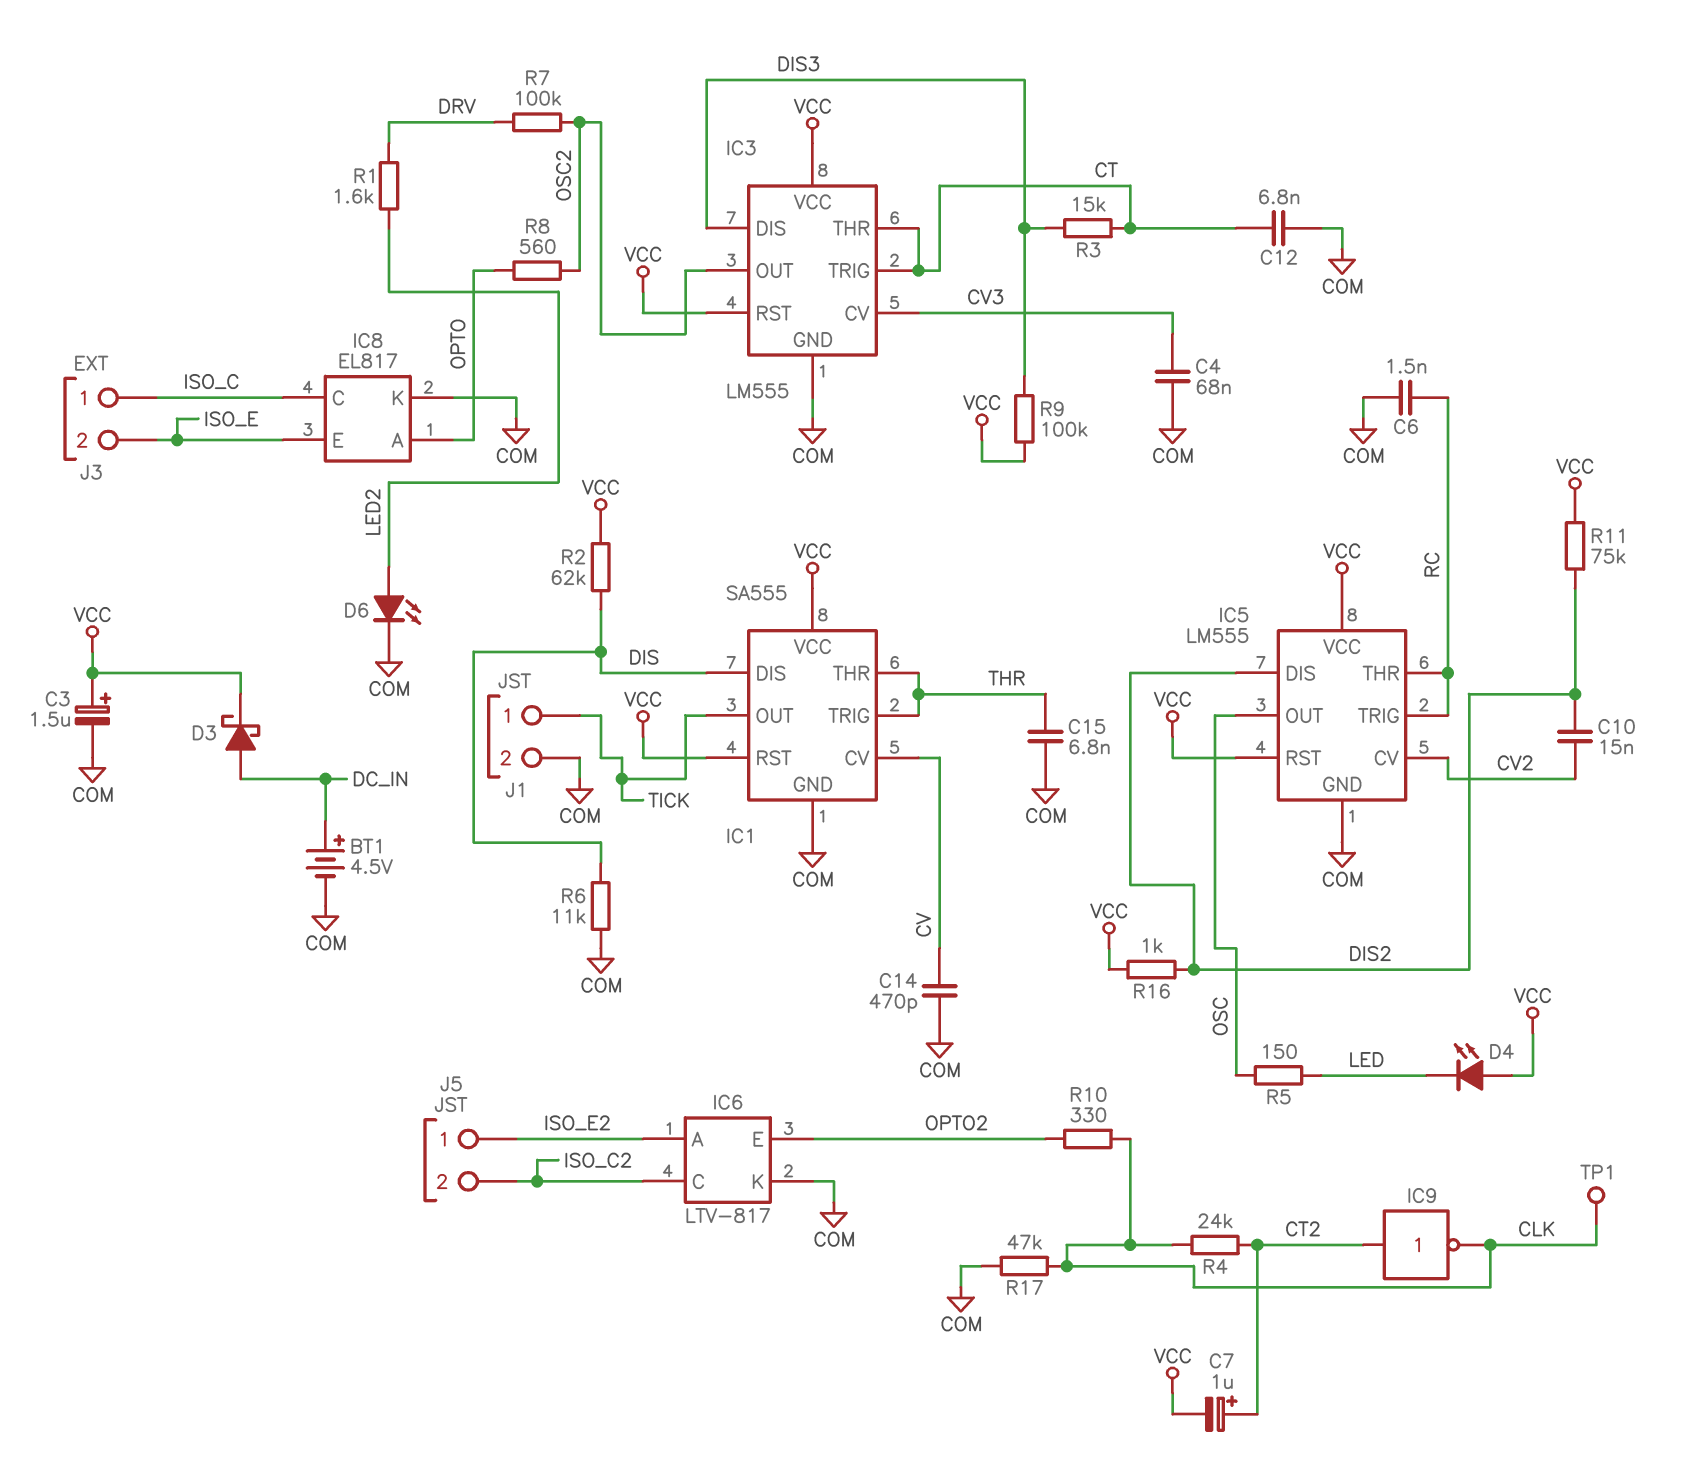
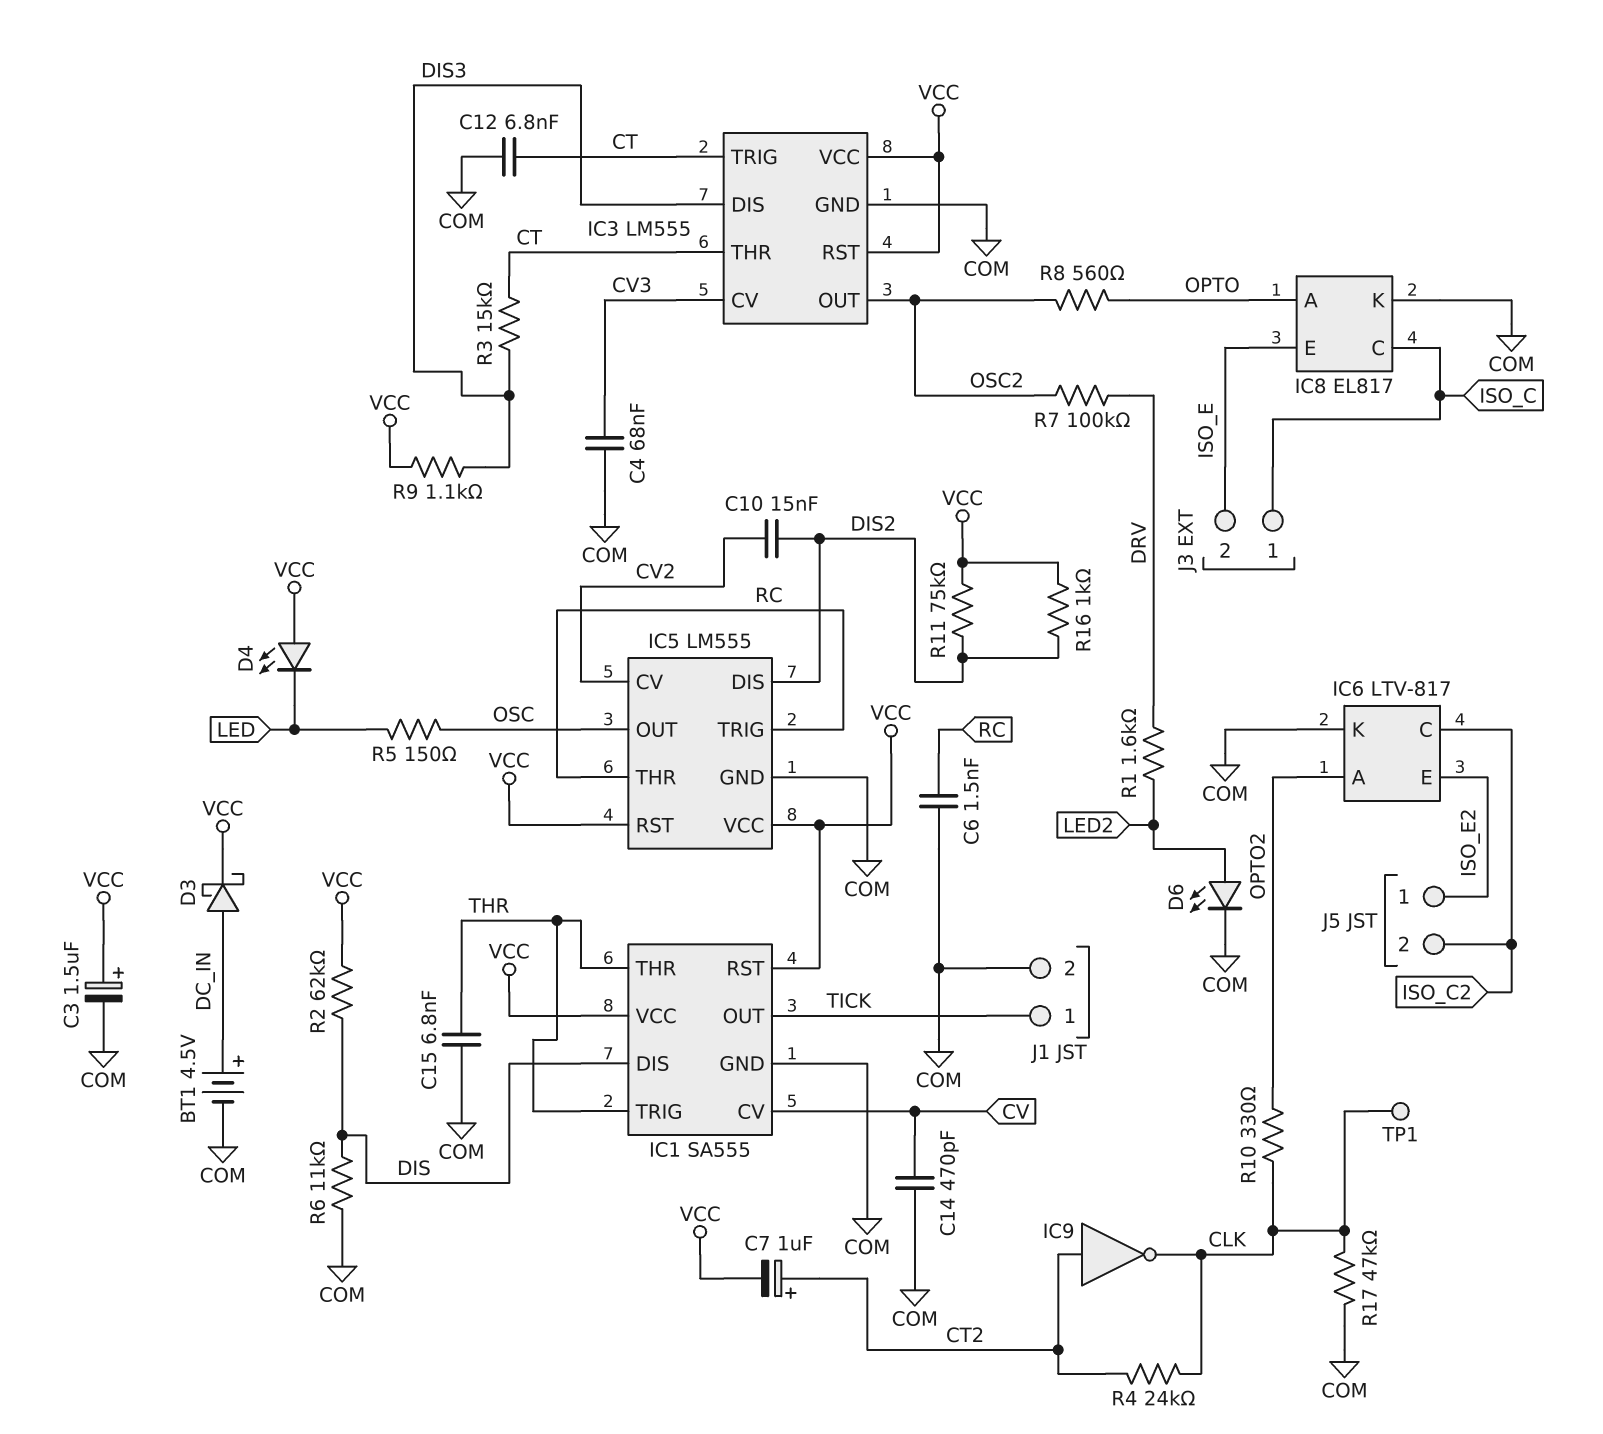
IC6 pin A: ISO_E2 -> OPTO2
IC6 pin E: OPTO2 -> ISO_E2
R9: 100k (DIS3, VCC) -> 1.1k (DIS3, VCC)

